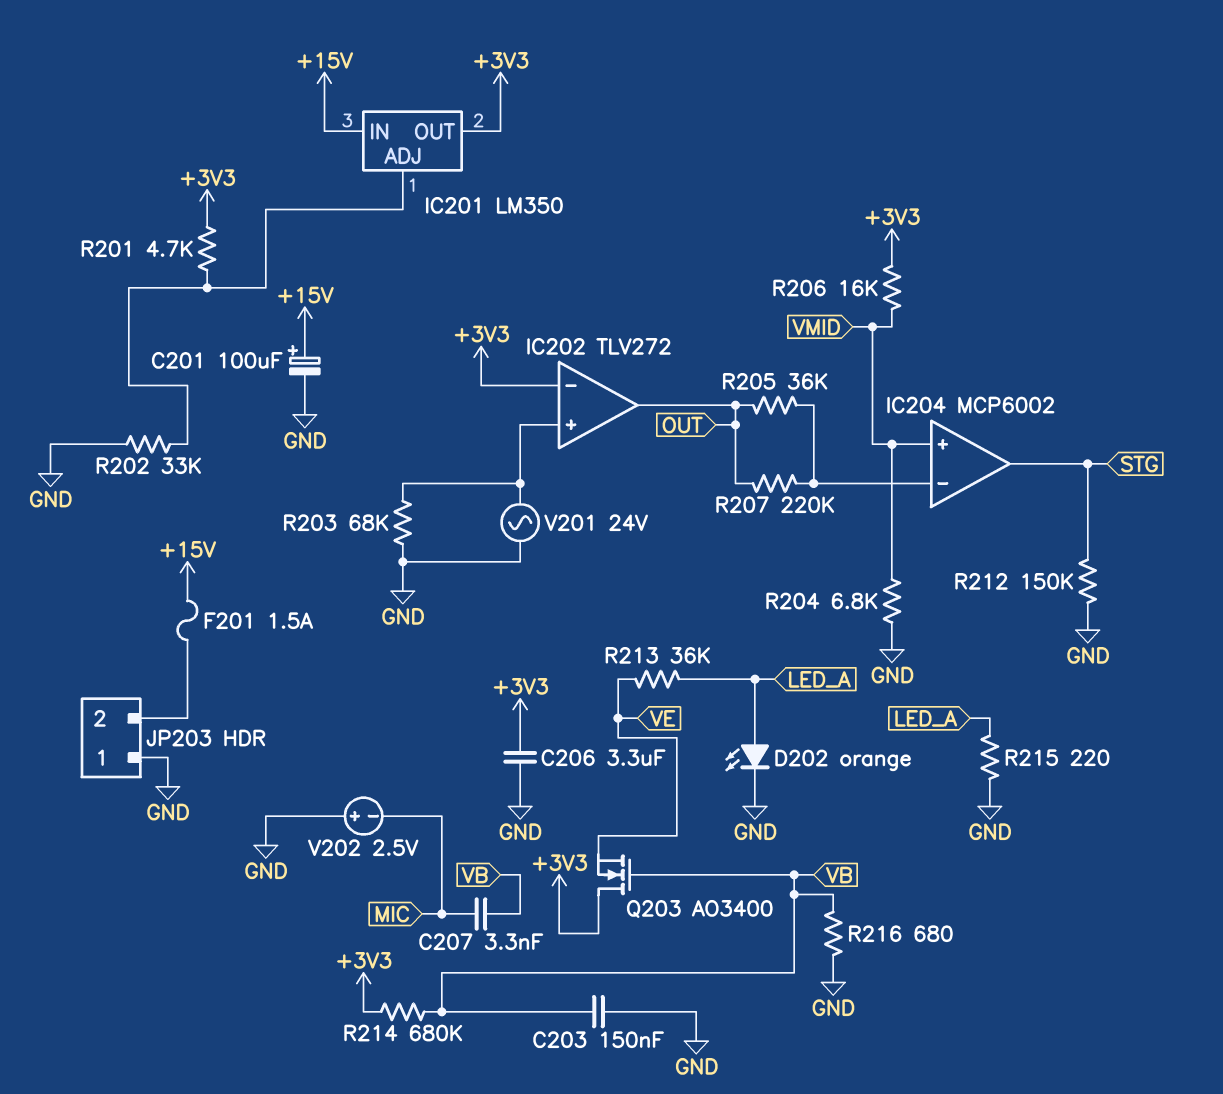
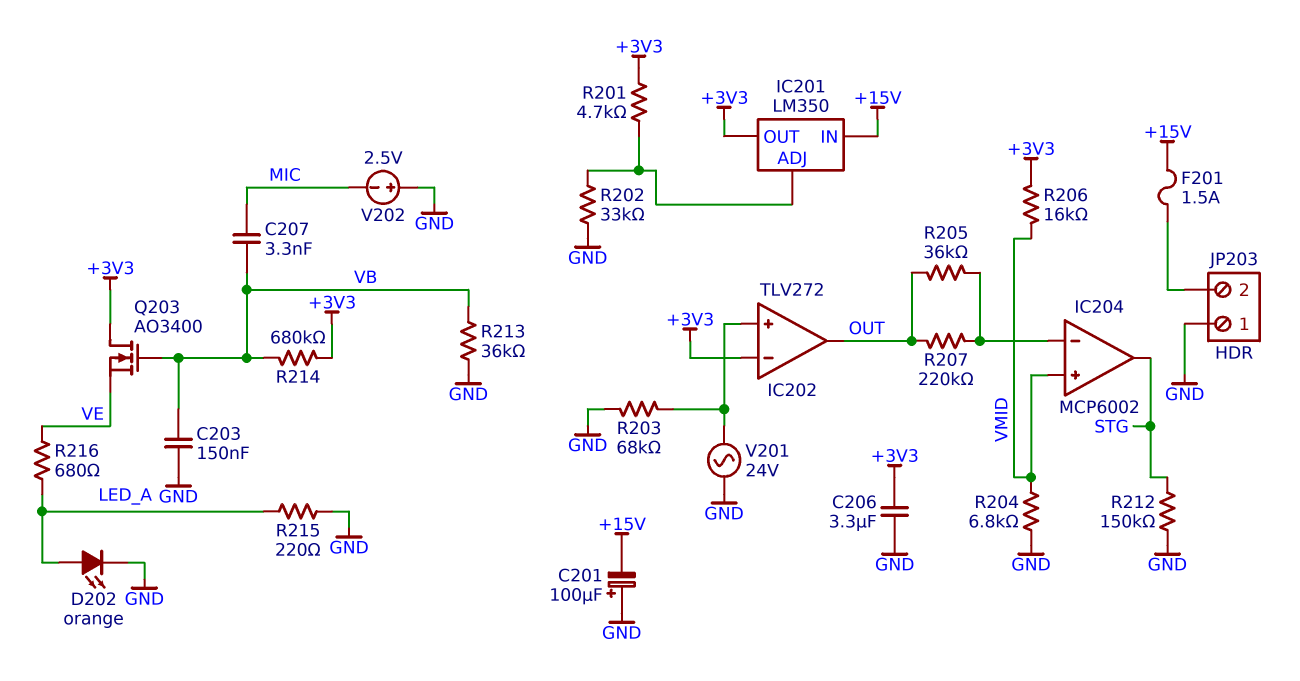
C201: 100uF (plus +15V, minus GND) -> 100uF (plus GND, minus +15V)
R213: 36k (LED_A, VE) -> 36k (GND, VB)
R216: 680 (GND, VB) -> 680 (LED_A, VE)

